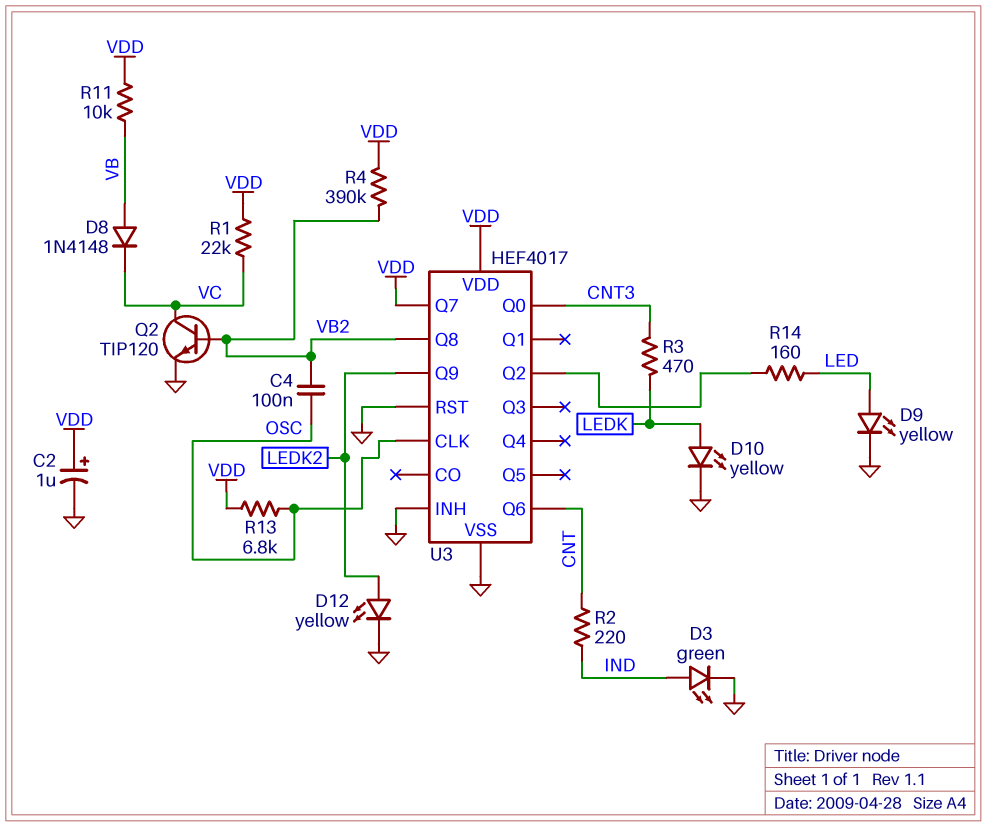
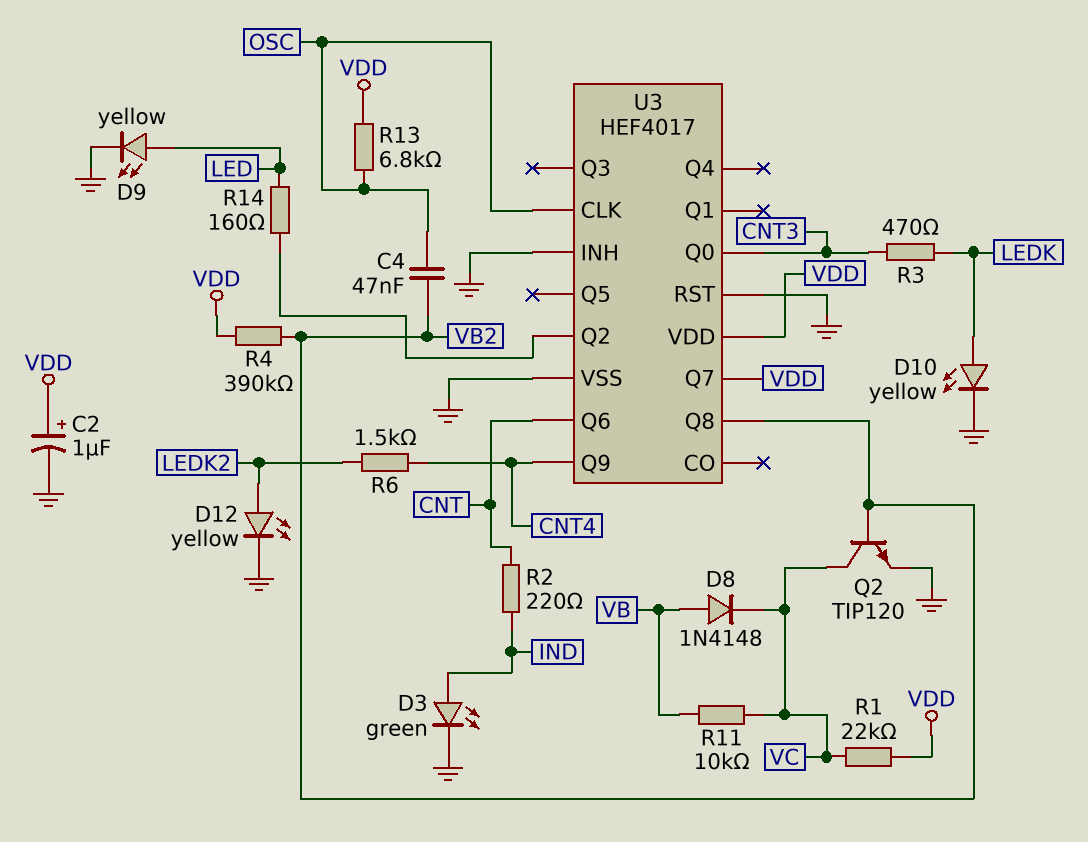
C4: 100nF (OSC, VB2) -> 47nF (OSC, VB2)
R6: none -> 1.5k (CNT4, LEDK2)
R11: 10k (VB, VDD) -> 10k (VB, VC)
U3 pin Q9: LEDK2 -> CNT4

